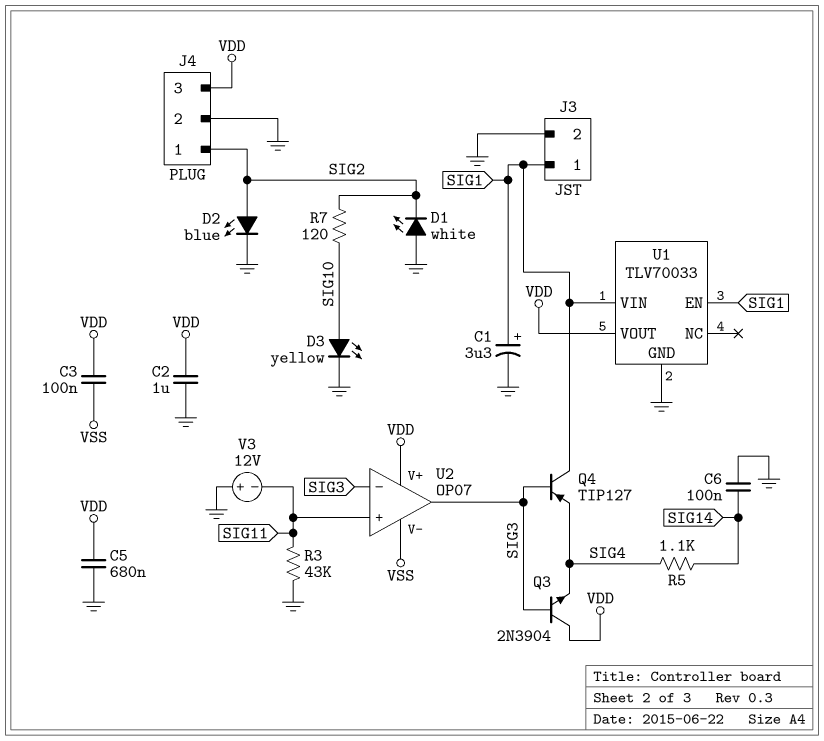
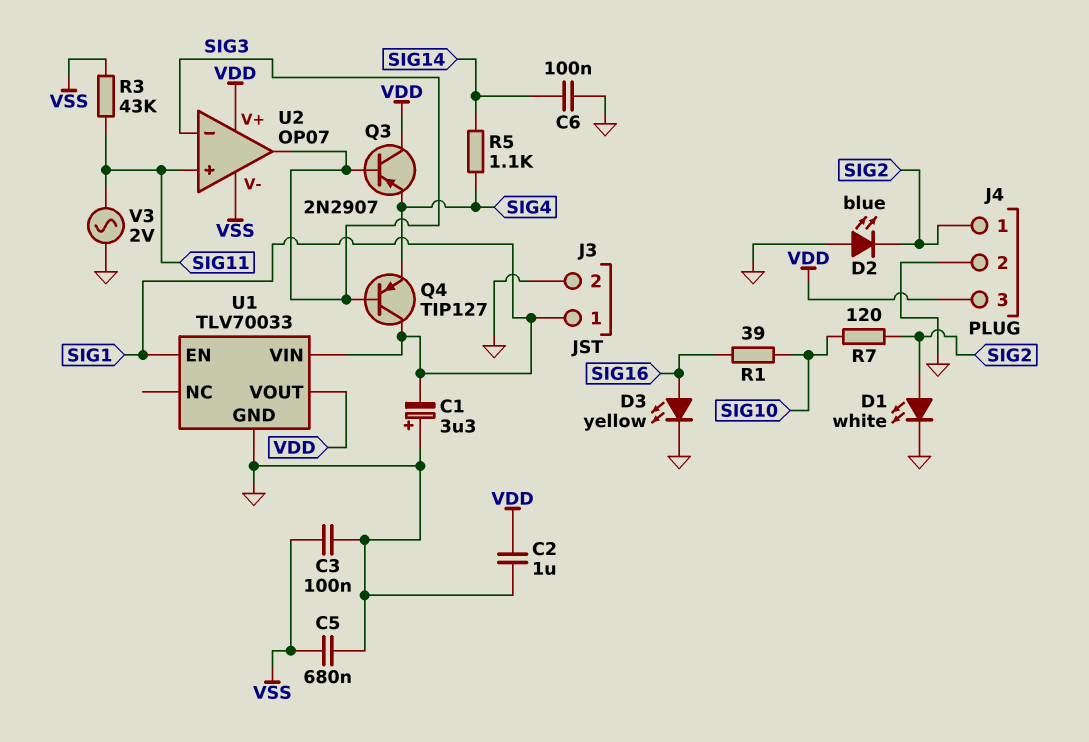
C1: 3.3uF (plus SIG1, minus GND) -> 3.3uF (plus GND, minus SIG1)
C3: 100nF (VDD, VSS) -> 100nF (GND, VSS)
C5: 680nF (GND, VDD) -> 680nF (GND, VSS)
D1: LED white (A GND, K SIG2) -> LED white (A SIG2, K GND)
D2: LED blue (A SIG2, K GND) -> LED blue (A GND, K SIG2)
D3: LED yellow (A SIG10, K GND) -> LED yellow (A SIG16, K GND)
Q3: NPN 2N3904 (B SIG3, C VDD, E SIG4) -> PNP 2N2907 (B SIG3, C VDD, E SIG4)
R1: none -> 39 (SIG10, SIG16)
R3: 43k (GND, SIG11) -> 43k (SIG11, VSS)
V3: 12V (plus GND, minus SIG11) -> AC 2V (GND, SIG11)

